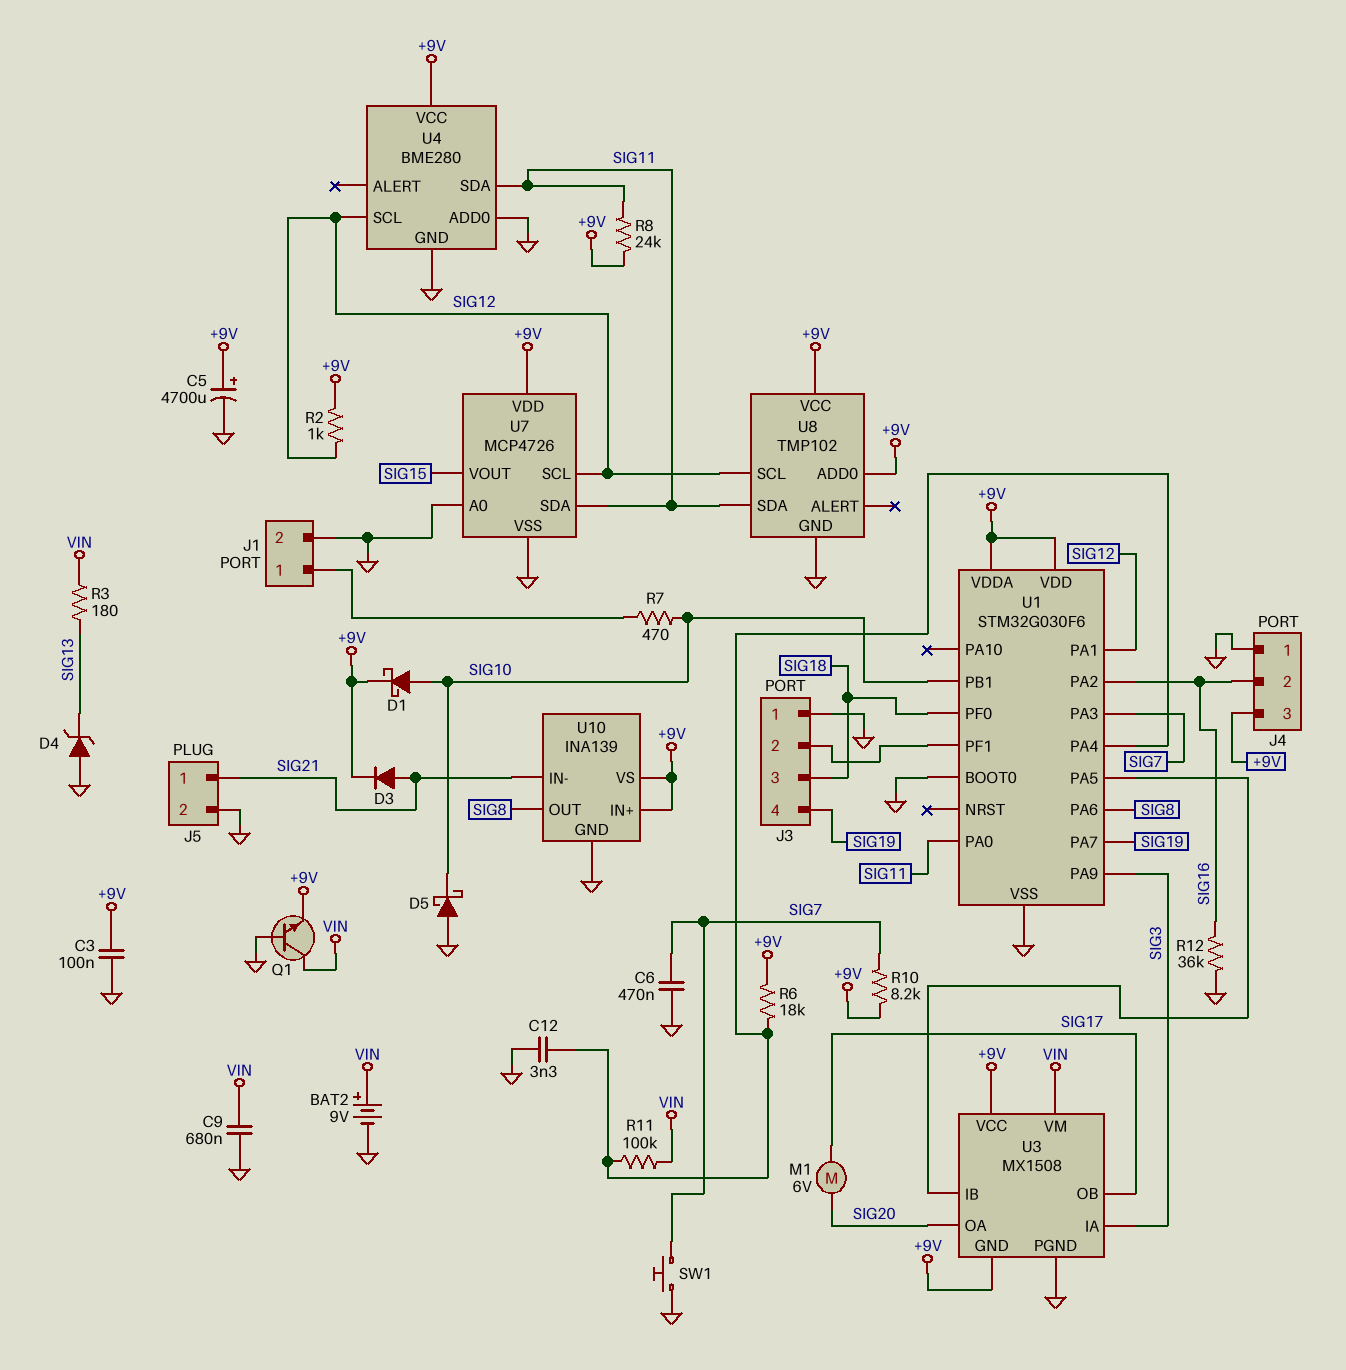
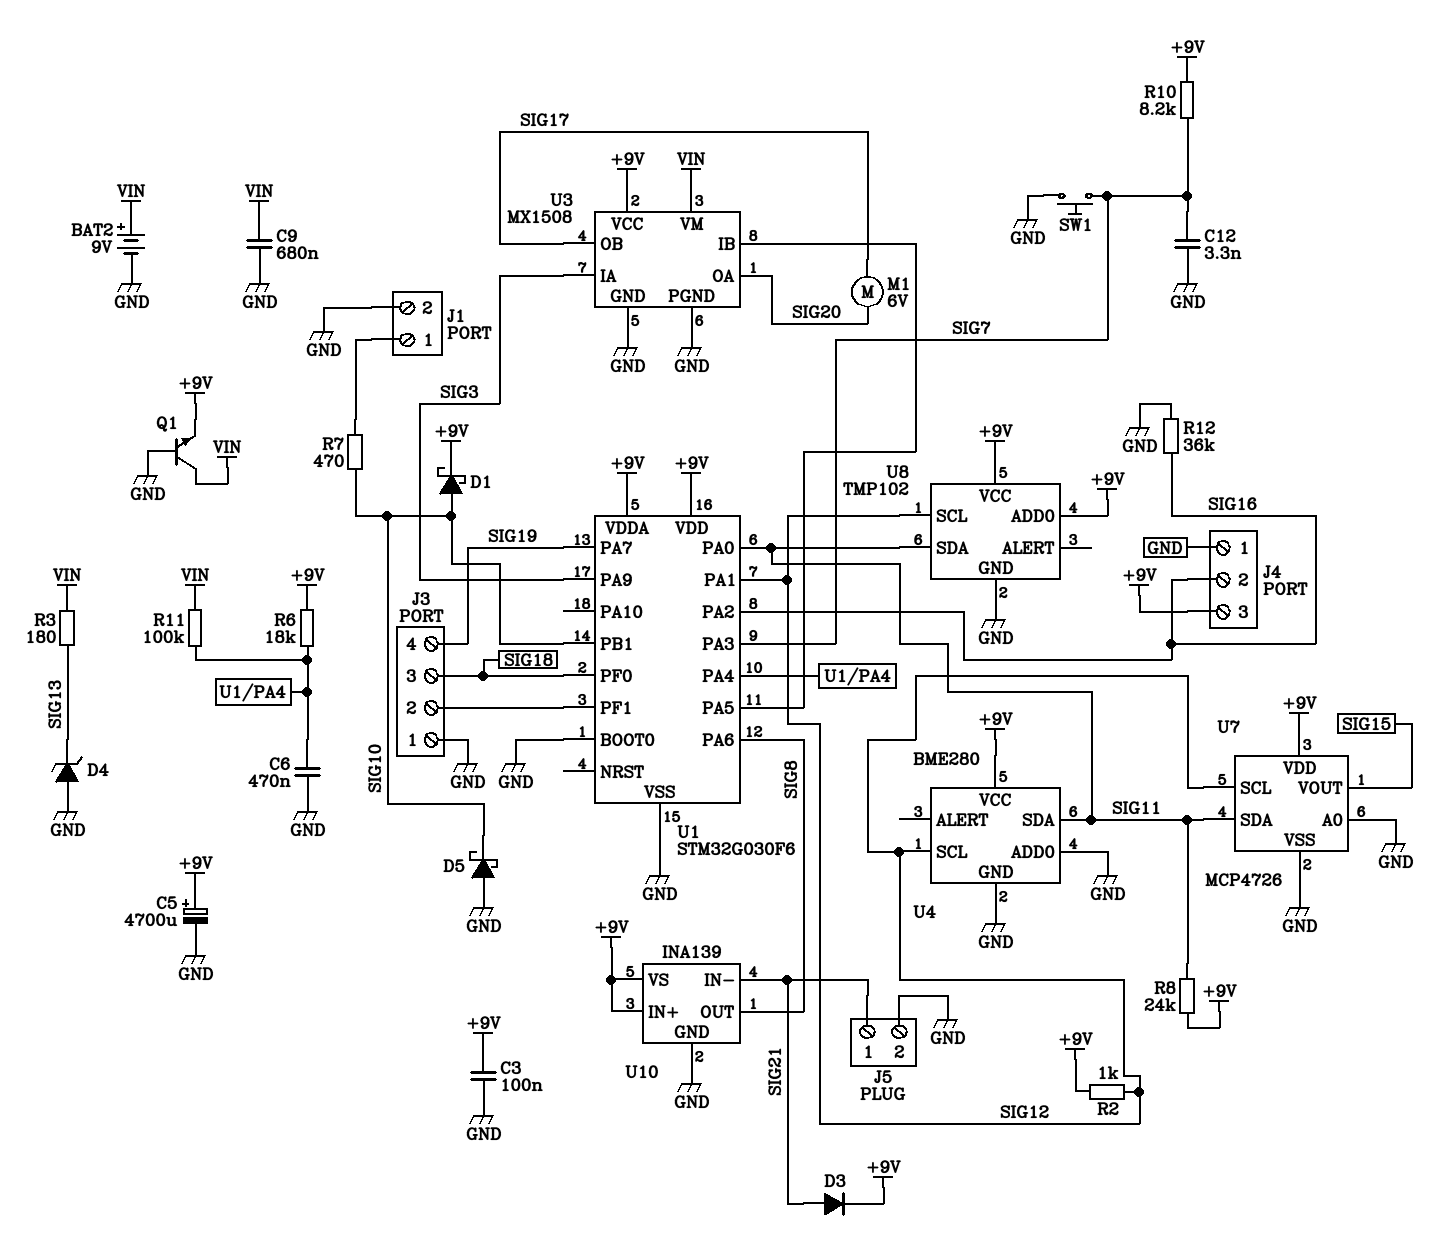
C6: 470nF (GND, SIG7) -> 470nF (GND, U1/PA4)
C12: 3.3nF (GND, U1/PA4) -> 3.3nF (GND, SIG7)
U3 pin GND: +9V -> GND

